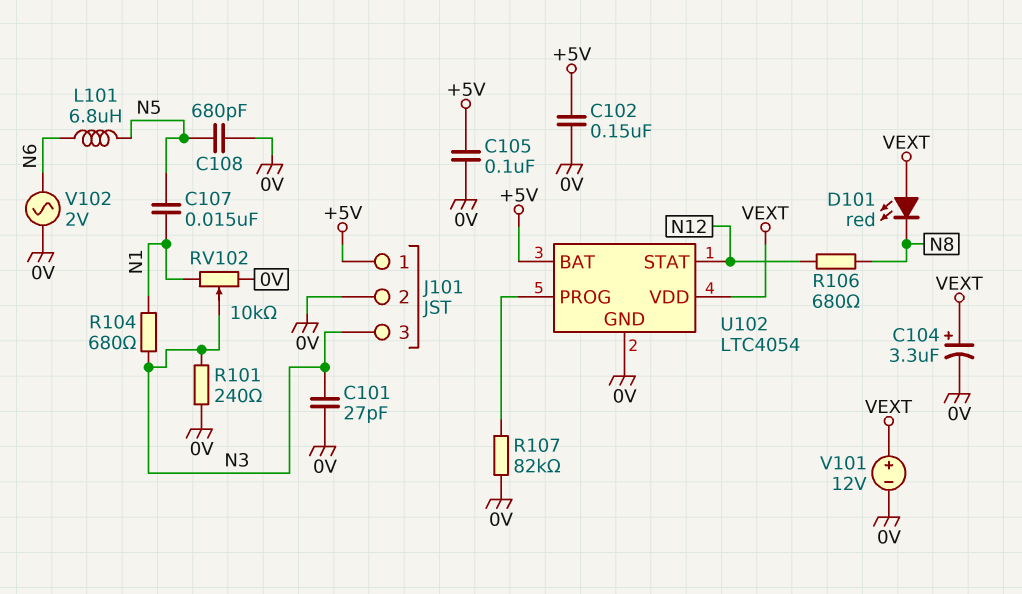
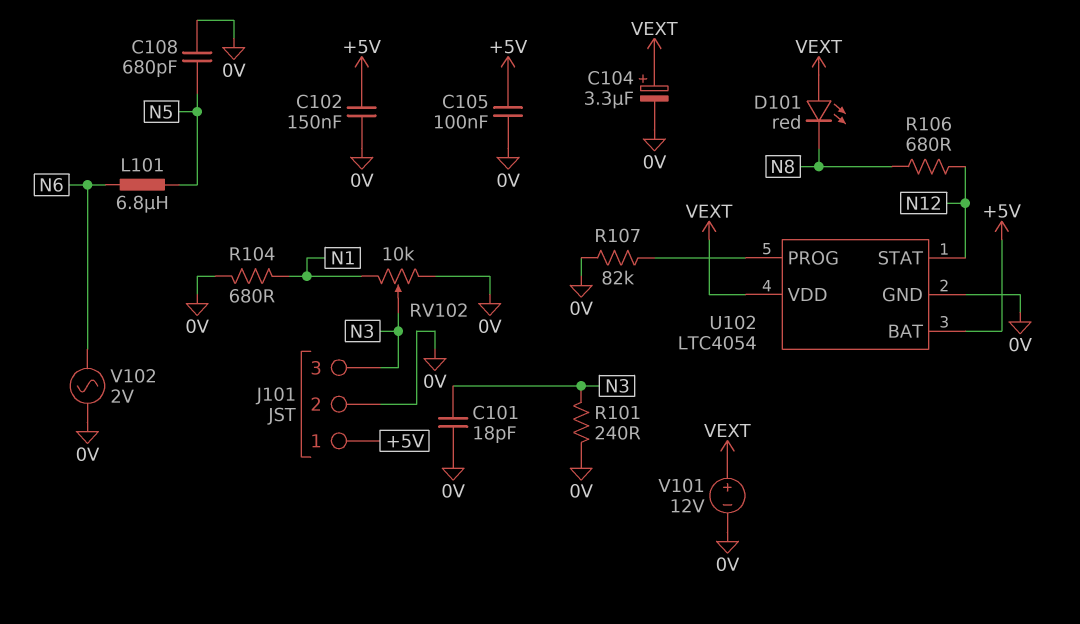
C101: 27pF (0V, N3) -> 18pF (0V, N3)
C107: 15nF (N1, N5) -> none
R104: 680 (N1, N3) -> 680 (0V, N1)

